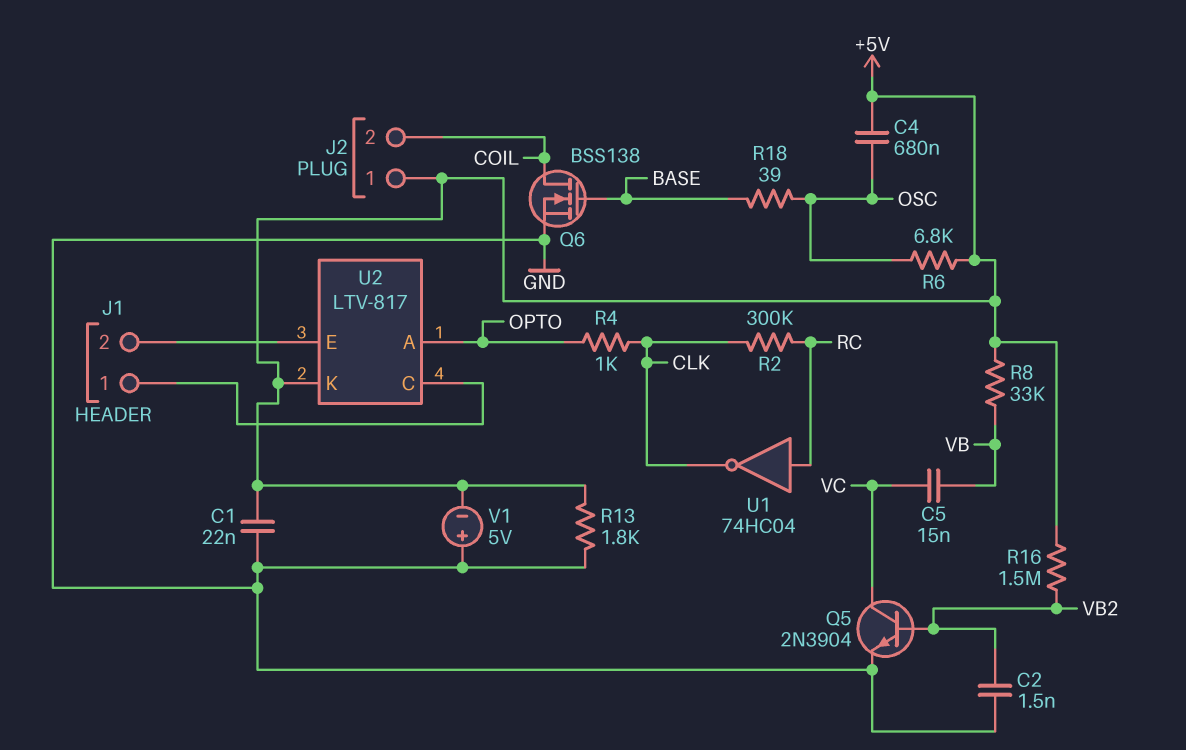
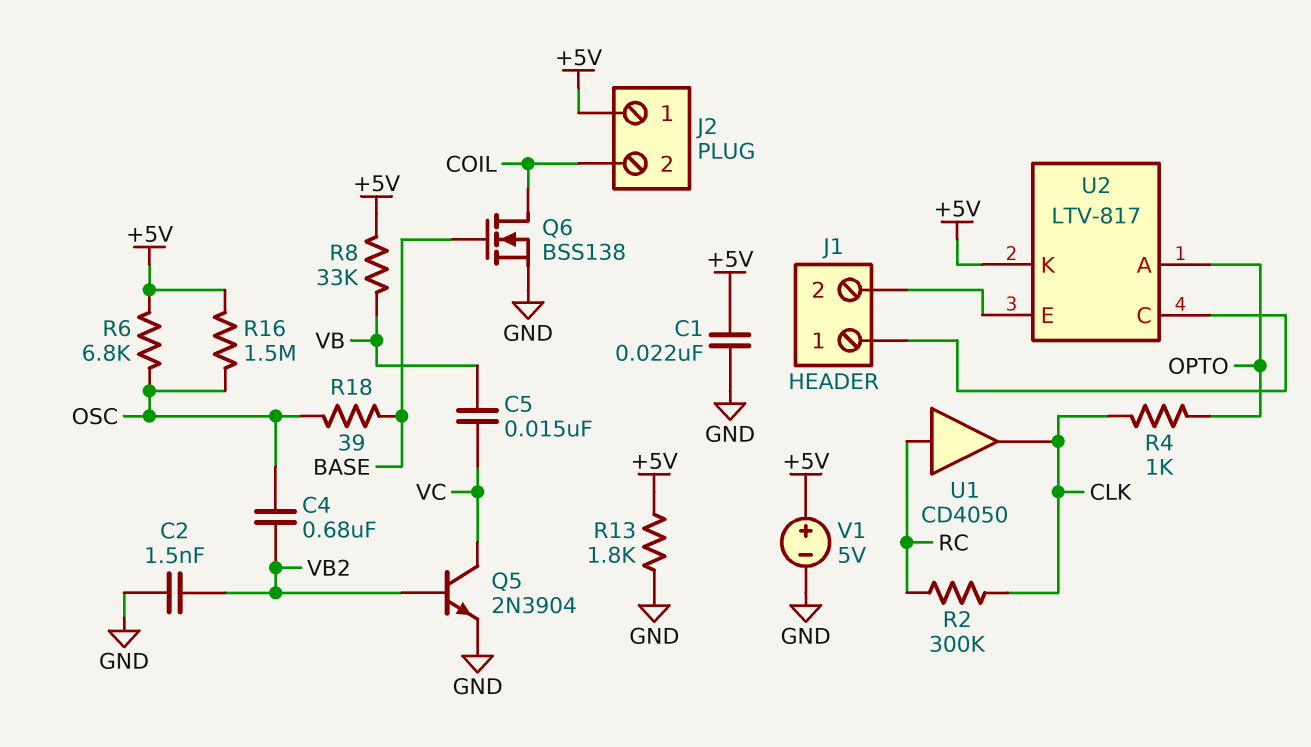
C4: 680nF (+5V, OSC) -> 680nF (OSC, VB2)
R16: 1.5M (+5V, VB2) -> 1.5M (+5V, OSC)
U1: NOT 74HC04 (in RC, out CLK) -> buffer CD4050 (in RC, out CLK)
V1: 5V (plus GND, minus +5V) -> 5V (plus +5V, minus GND)

